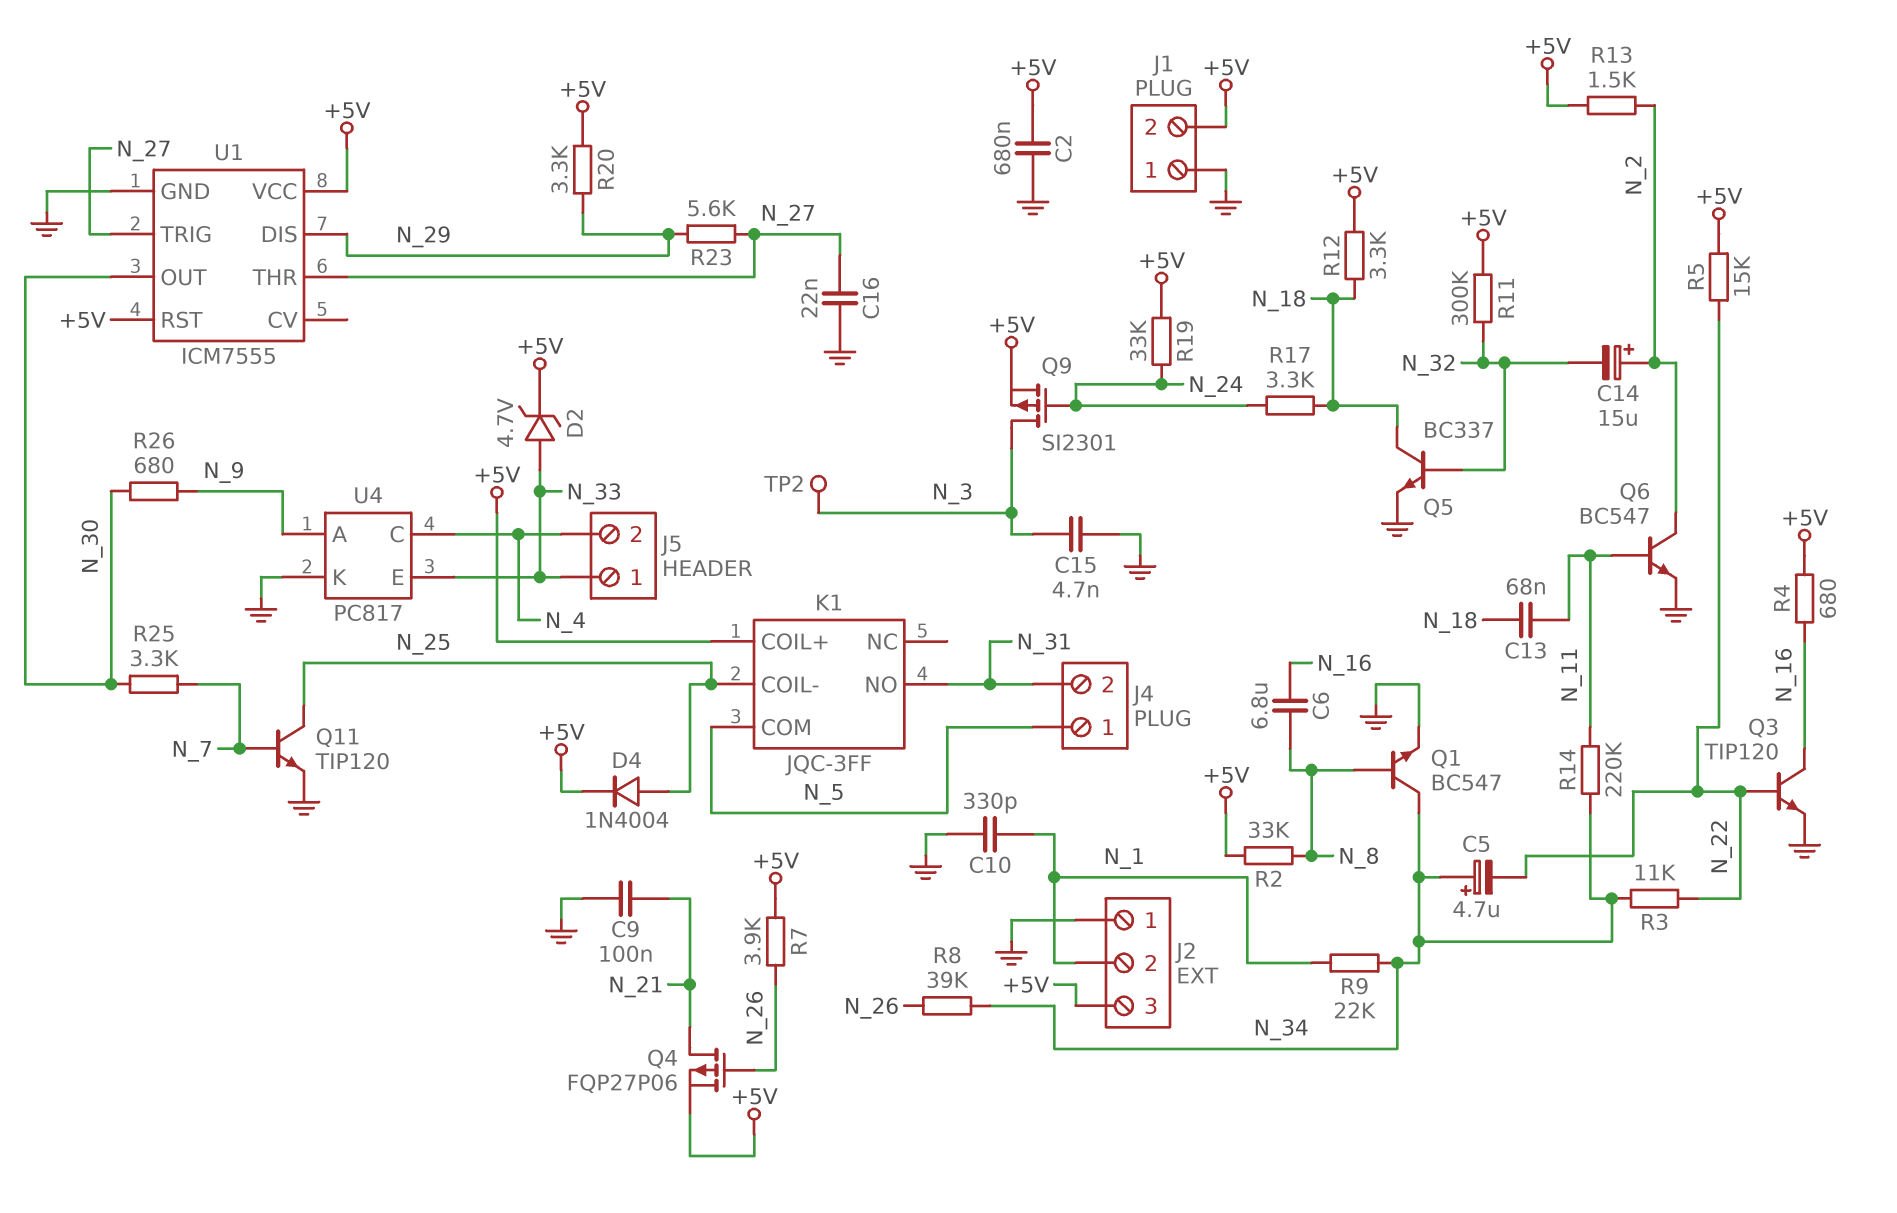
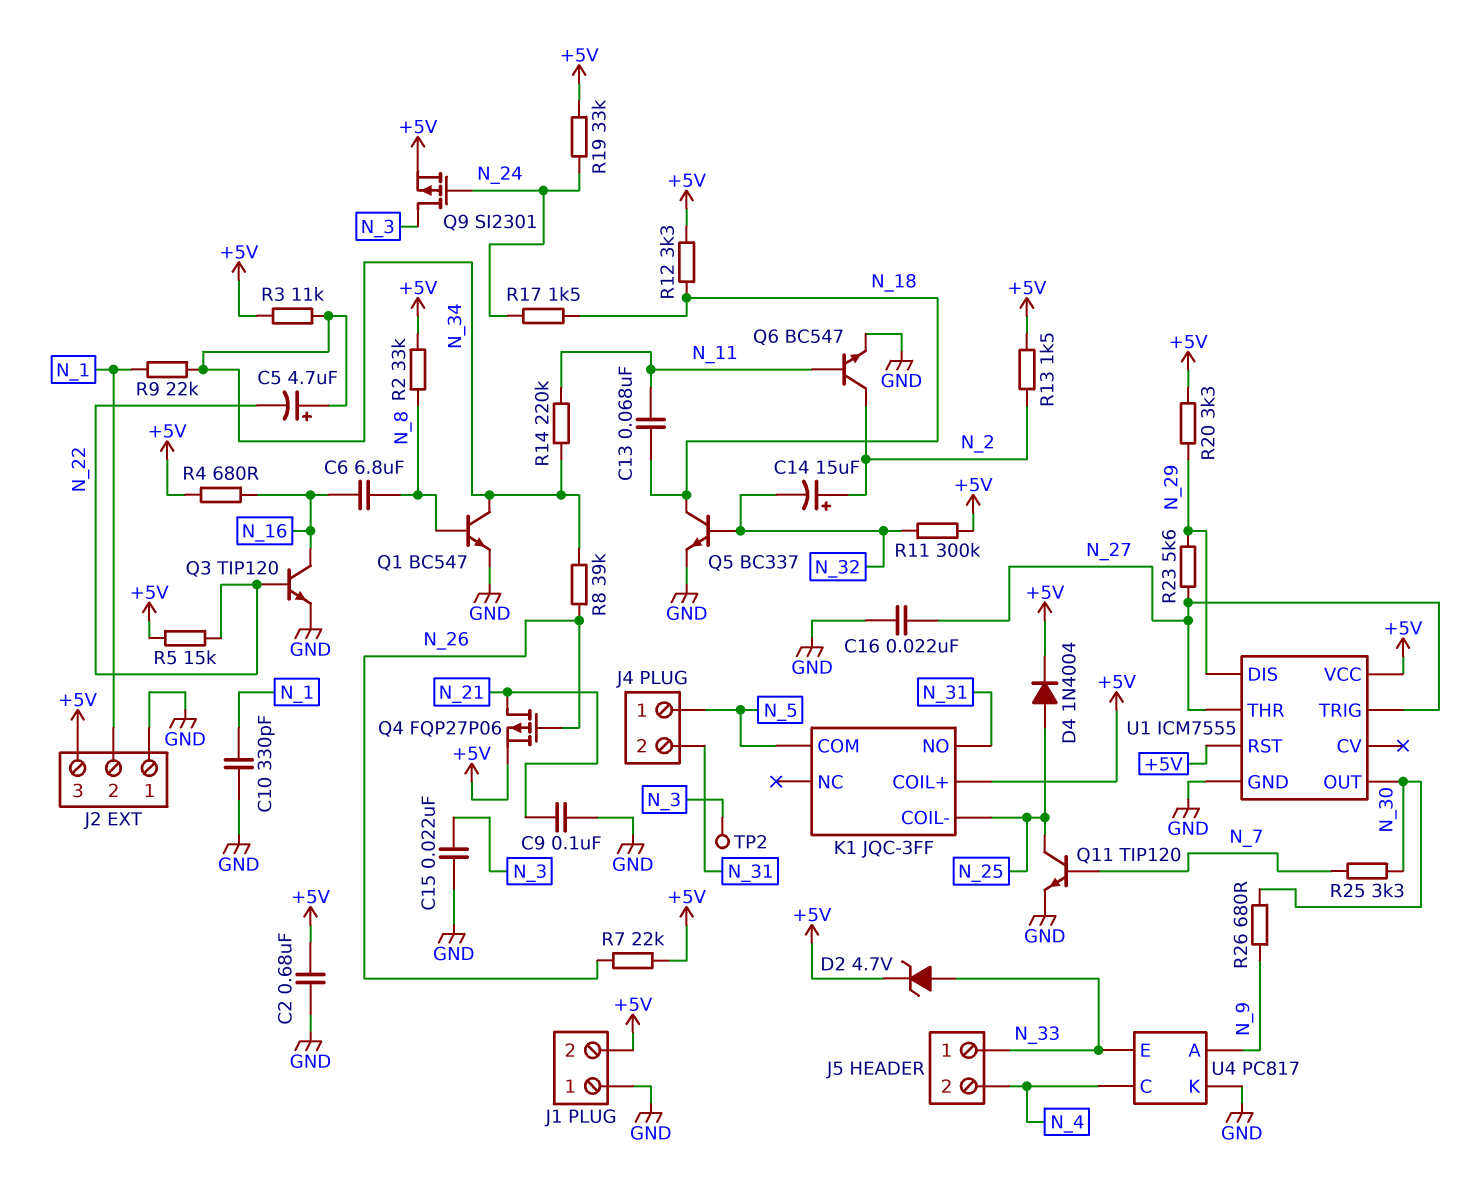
C15: 4.7nF (GND, N_3) -> 22nF (GND, N_3)
R3: 11k (N_22, N_34) -> 11k (+5V, N_34)
R7: 3.9k (+5V, N_26) -> 22k (+5V, N_26)
R17: 3.3k (N_18, N_24) -> 1.5k (N_18, N_24)

